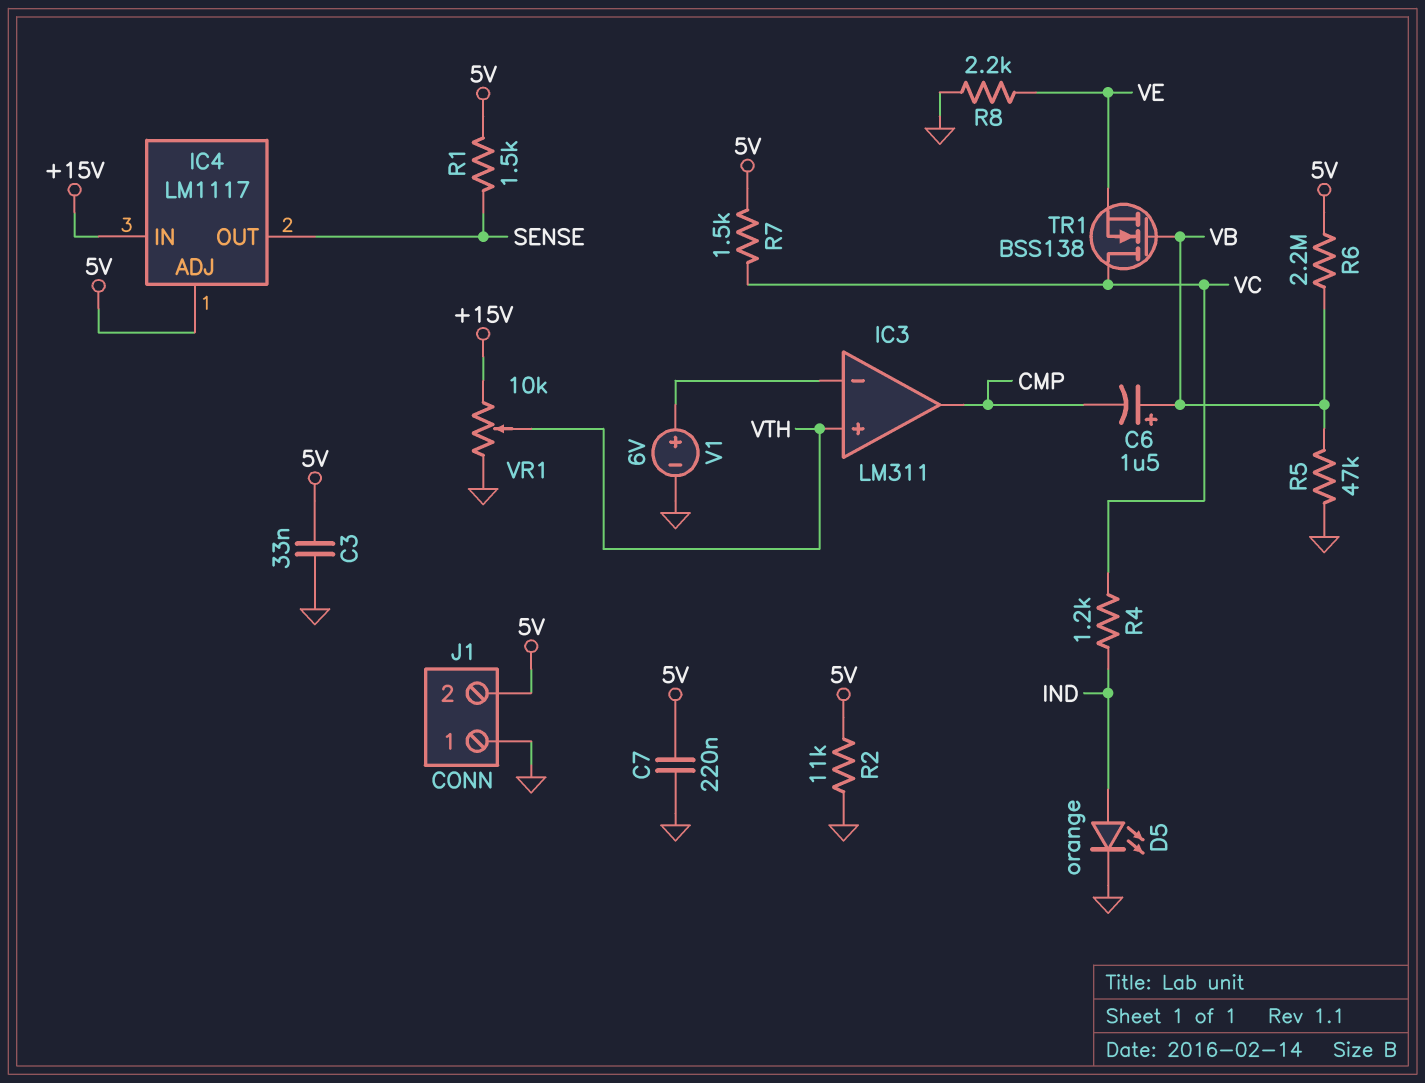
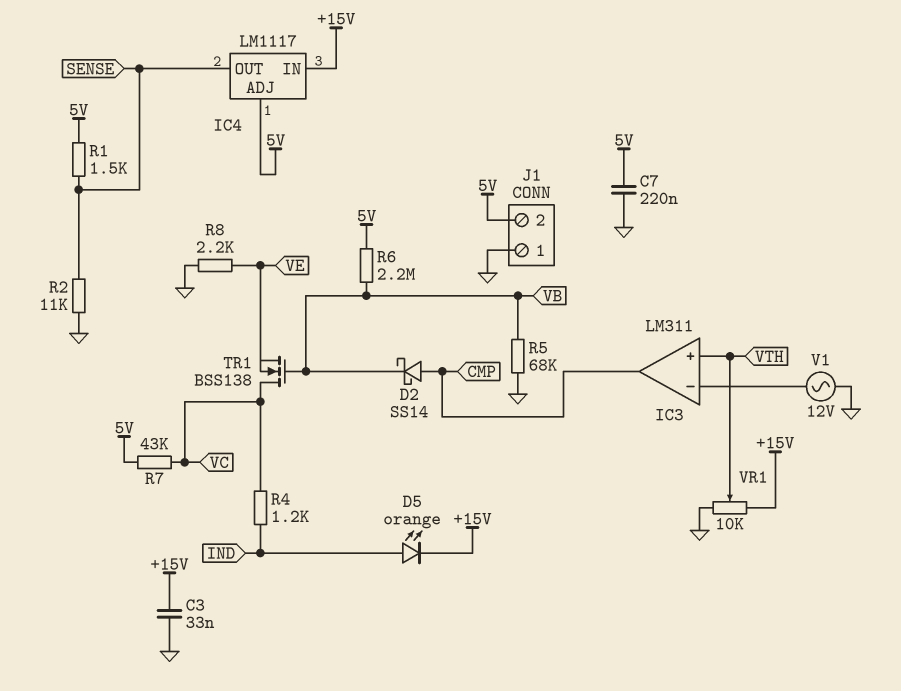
C3: 33nF (5V, GND) -> 33nF (+15V, GND)
C6: 1.5uF (plus VB, minus CMP) -> none
D2: none -> schottky SS14 (A CMP, K VB)
D5: LED orange (A IND, K GND) -> LED orange (A IND, K +15V)
R2: 11k (5V, GND) -> 11k (GND, SENSE)
R5: 47k (GND, VB) -> 68k (GND, VB)
R7: 1.5k (5V, VC) -> 43k (5V, VC)
V1: 6V (plus IC3/in-, minus GND) -> AC 12V (GND, IC3/in-)

